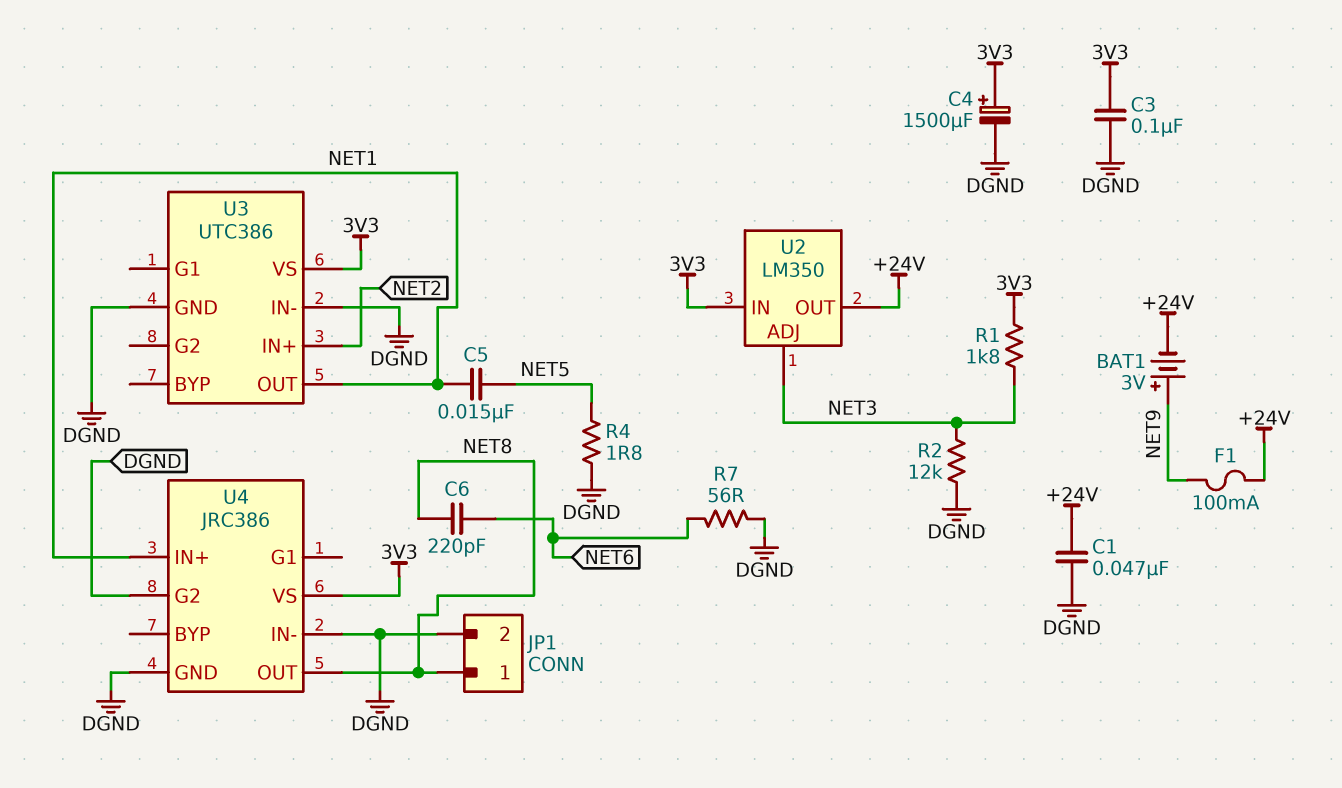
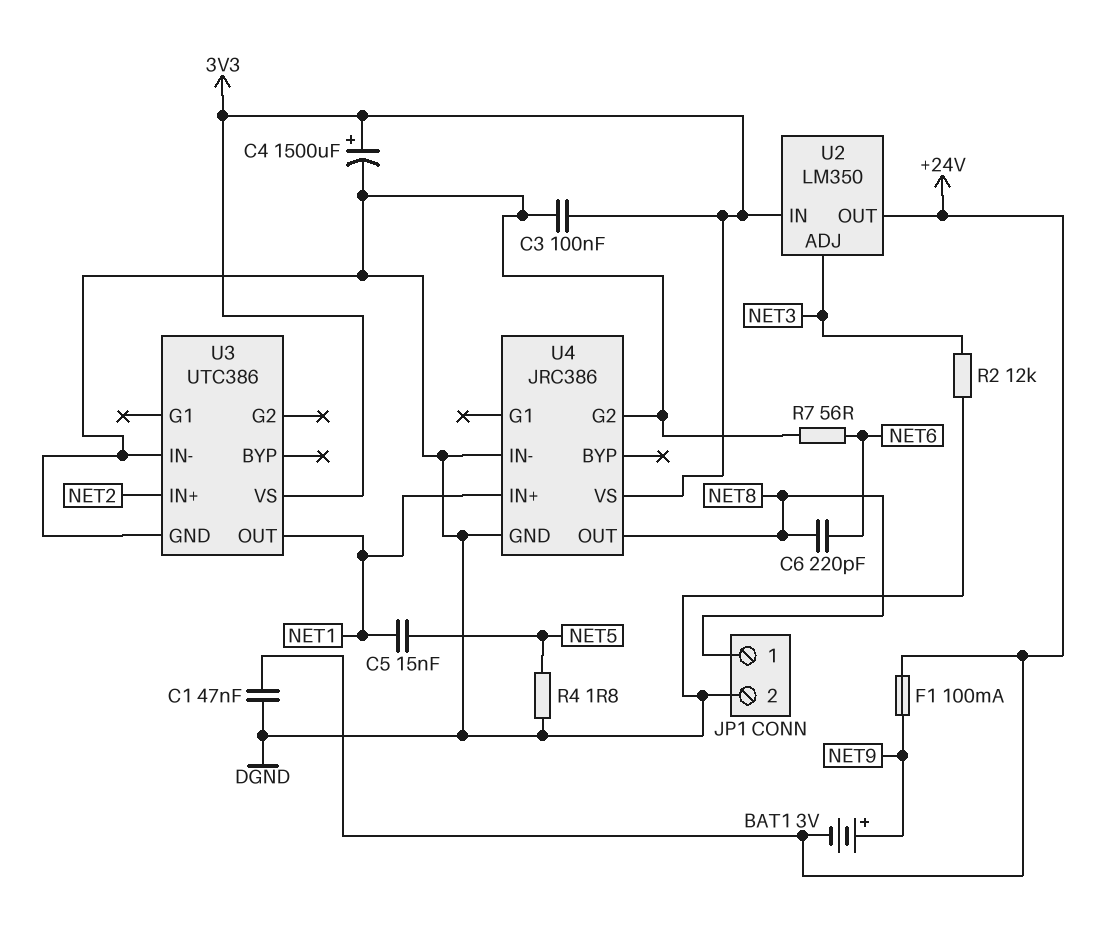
R1: 1.8k (3V3, NET3) -> none

